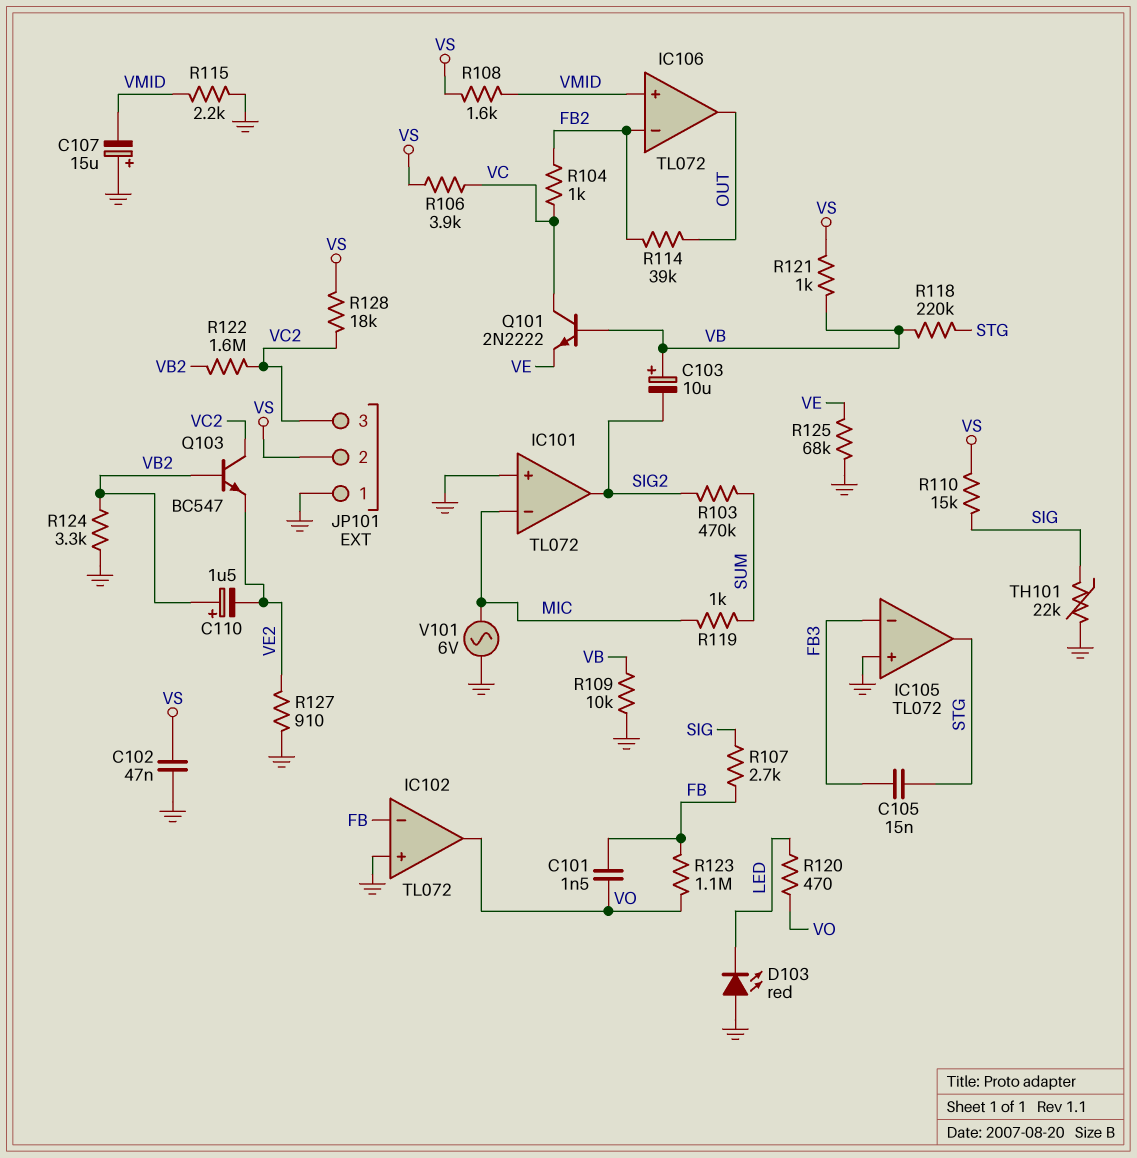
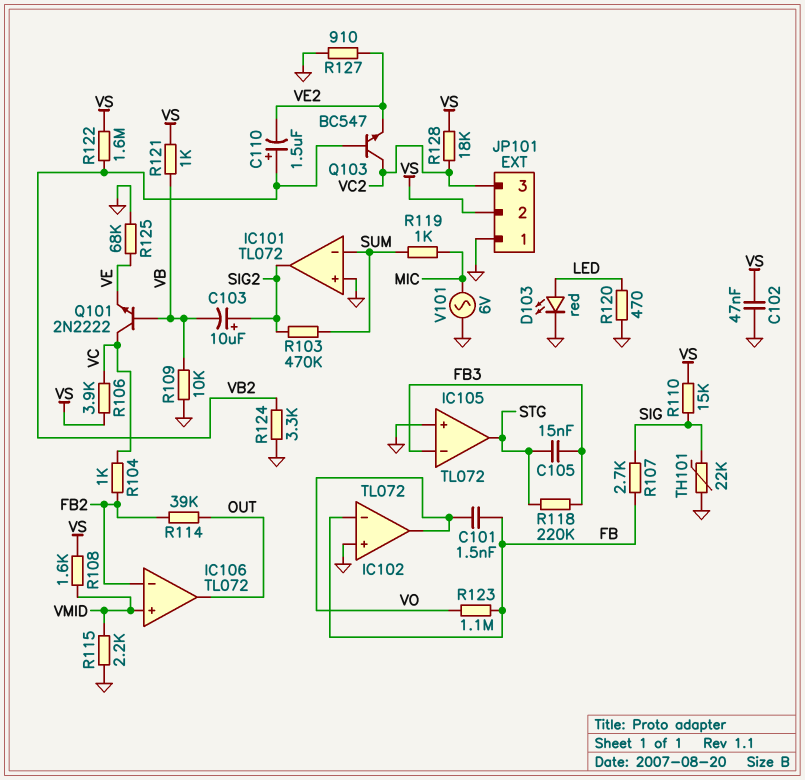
C103: 10uF (plus VB, minus SIG2) -> 10uF (plus SIG2, minus VB)
C107: 15uF (plus GND, minus VMID) -> none
D103: LED red (A GND, K LED) -> LED red (A LED, K GND)
IC101 pin in-: MIC -> SUM
R118: 220k (STG, VB) -> 220k (FB3, STG)
R120: 470 (LED, VO) -> 470 (GND, LED)
R122: 1.6M (VB2, VC2) -> 1.6M (VB2, VS)

